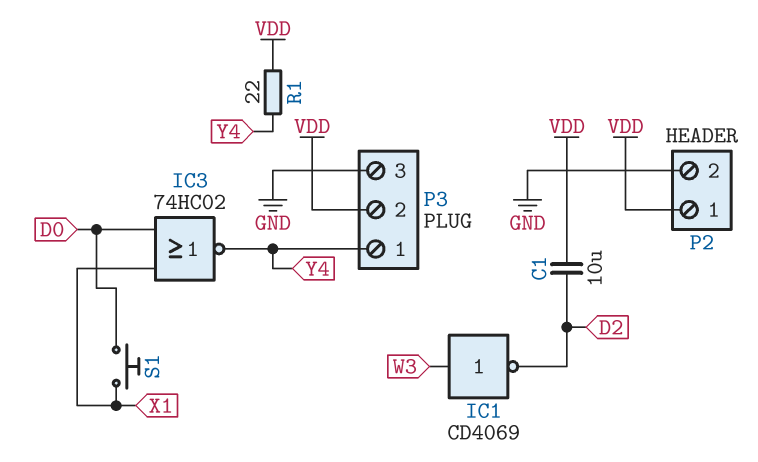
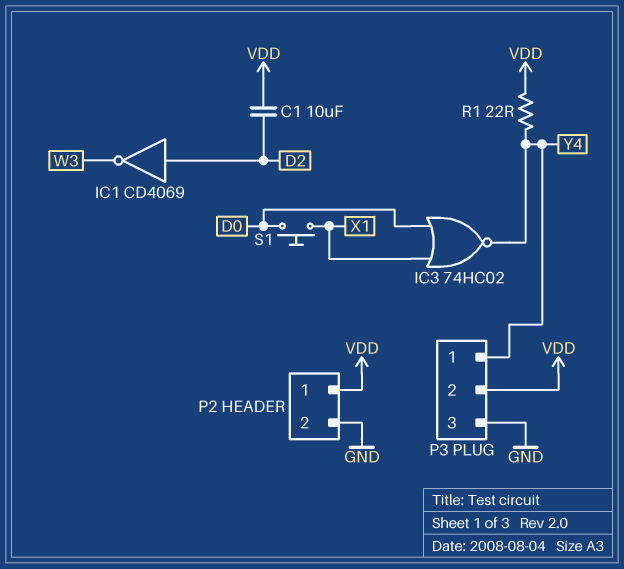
IC1: NOT CD4069 (in W3, out D2) -> NOT CD4069 (in D2, out W3)

